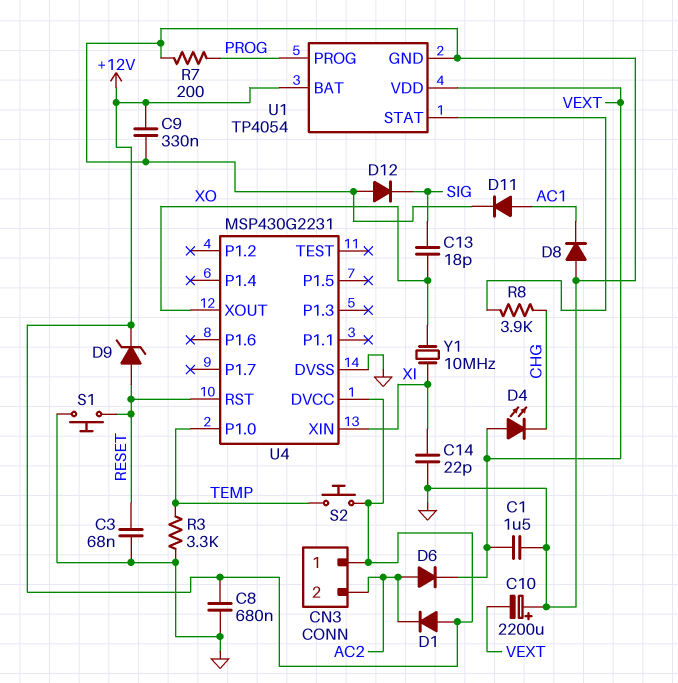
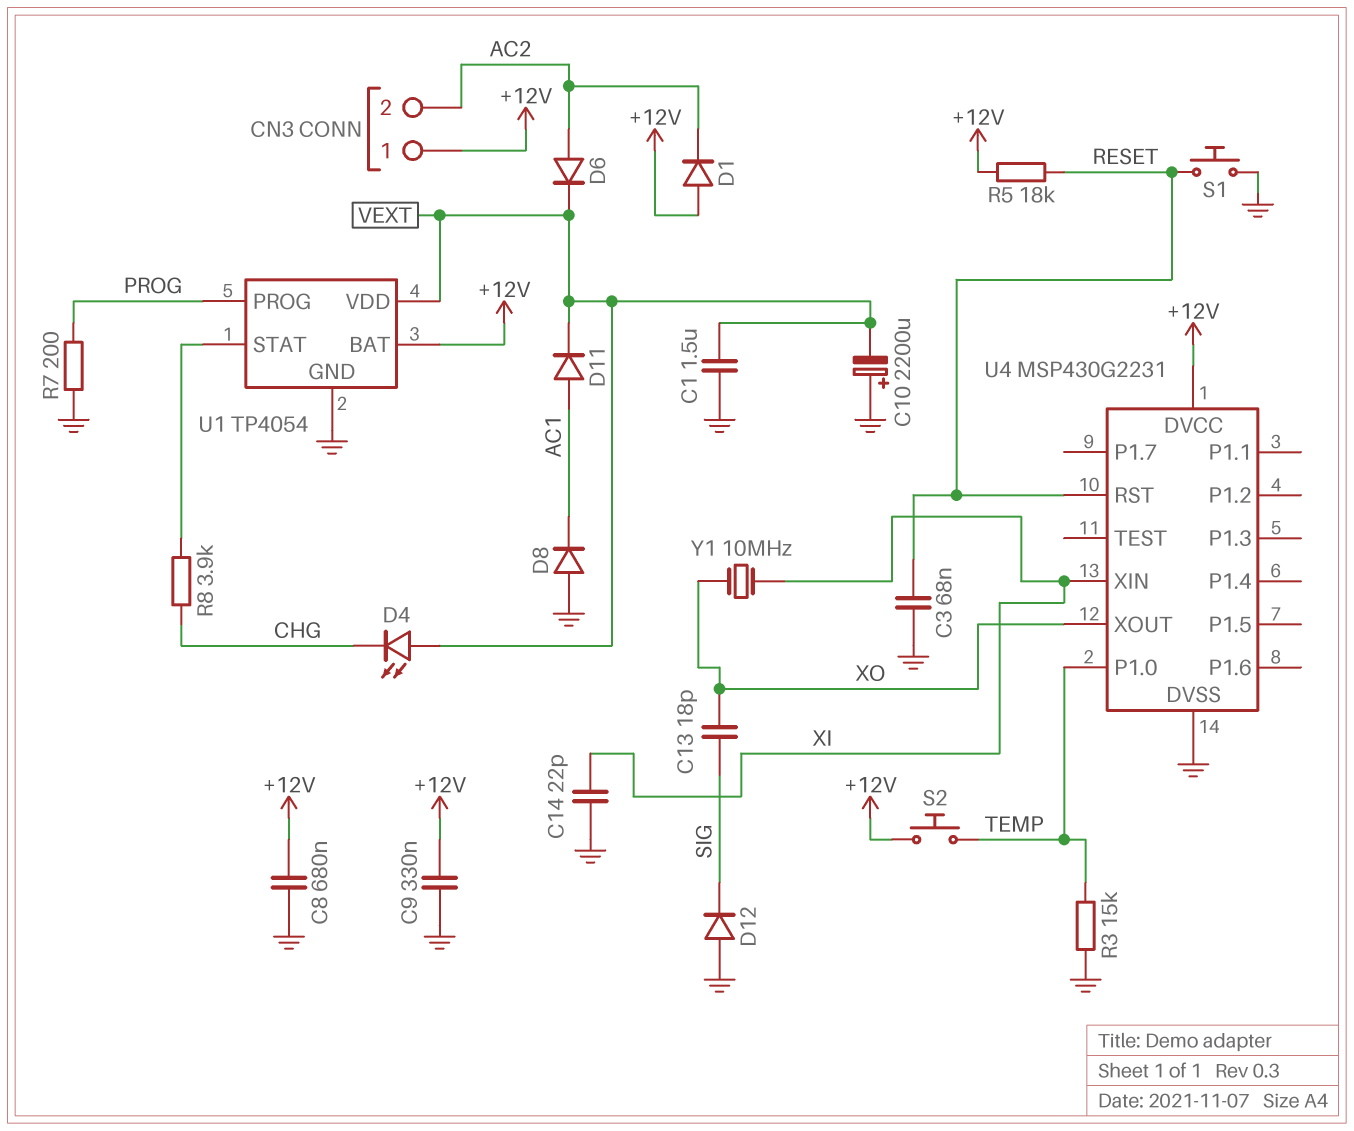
D9: zener (A RESET, K +12V) -> none
D11: diode (A AC1, K GND) -> diode (A AC1, K VEXT)
R3: 3.3k (GND, TEMP) -> 15k (GND, TEMP)
R5: none -> 18k (+12V, RESET)

